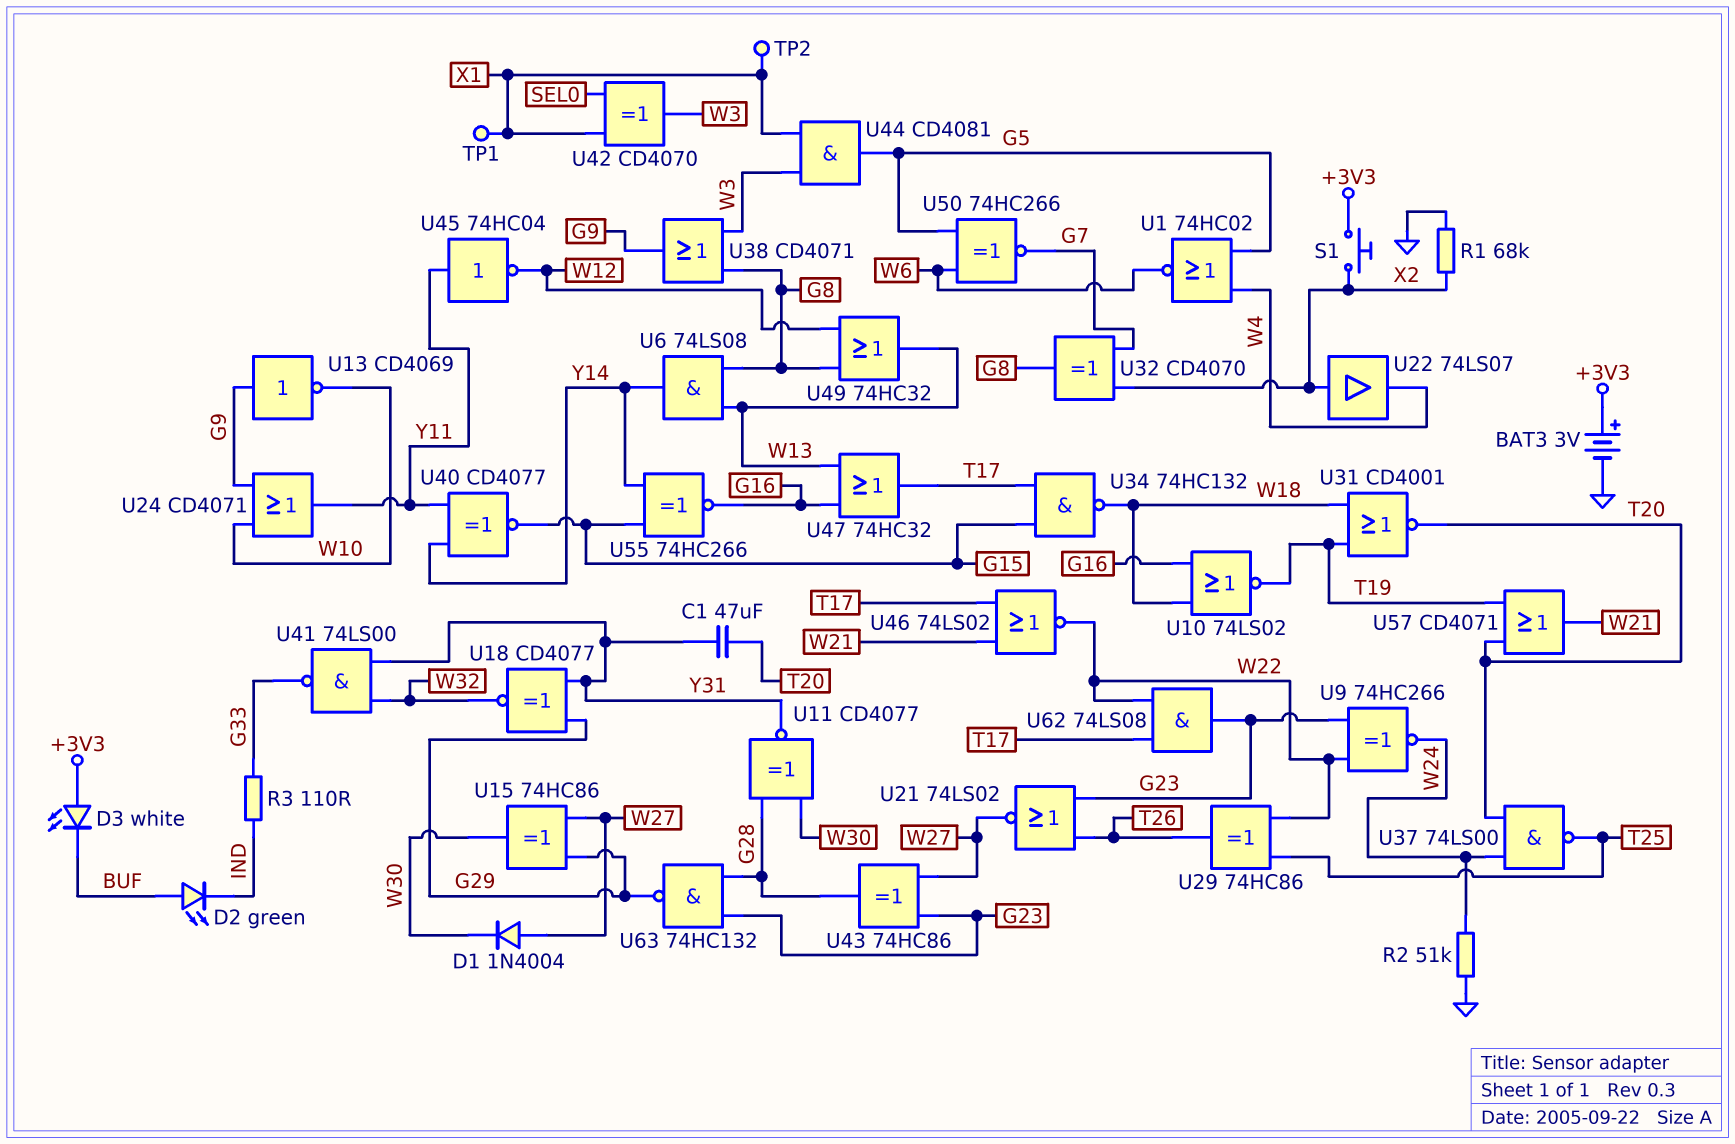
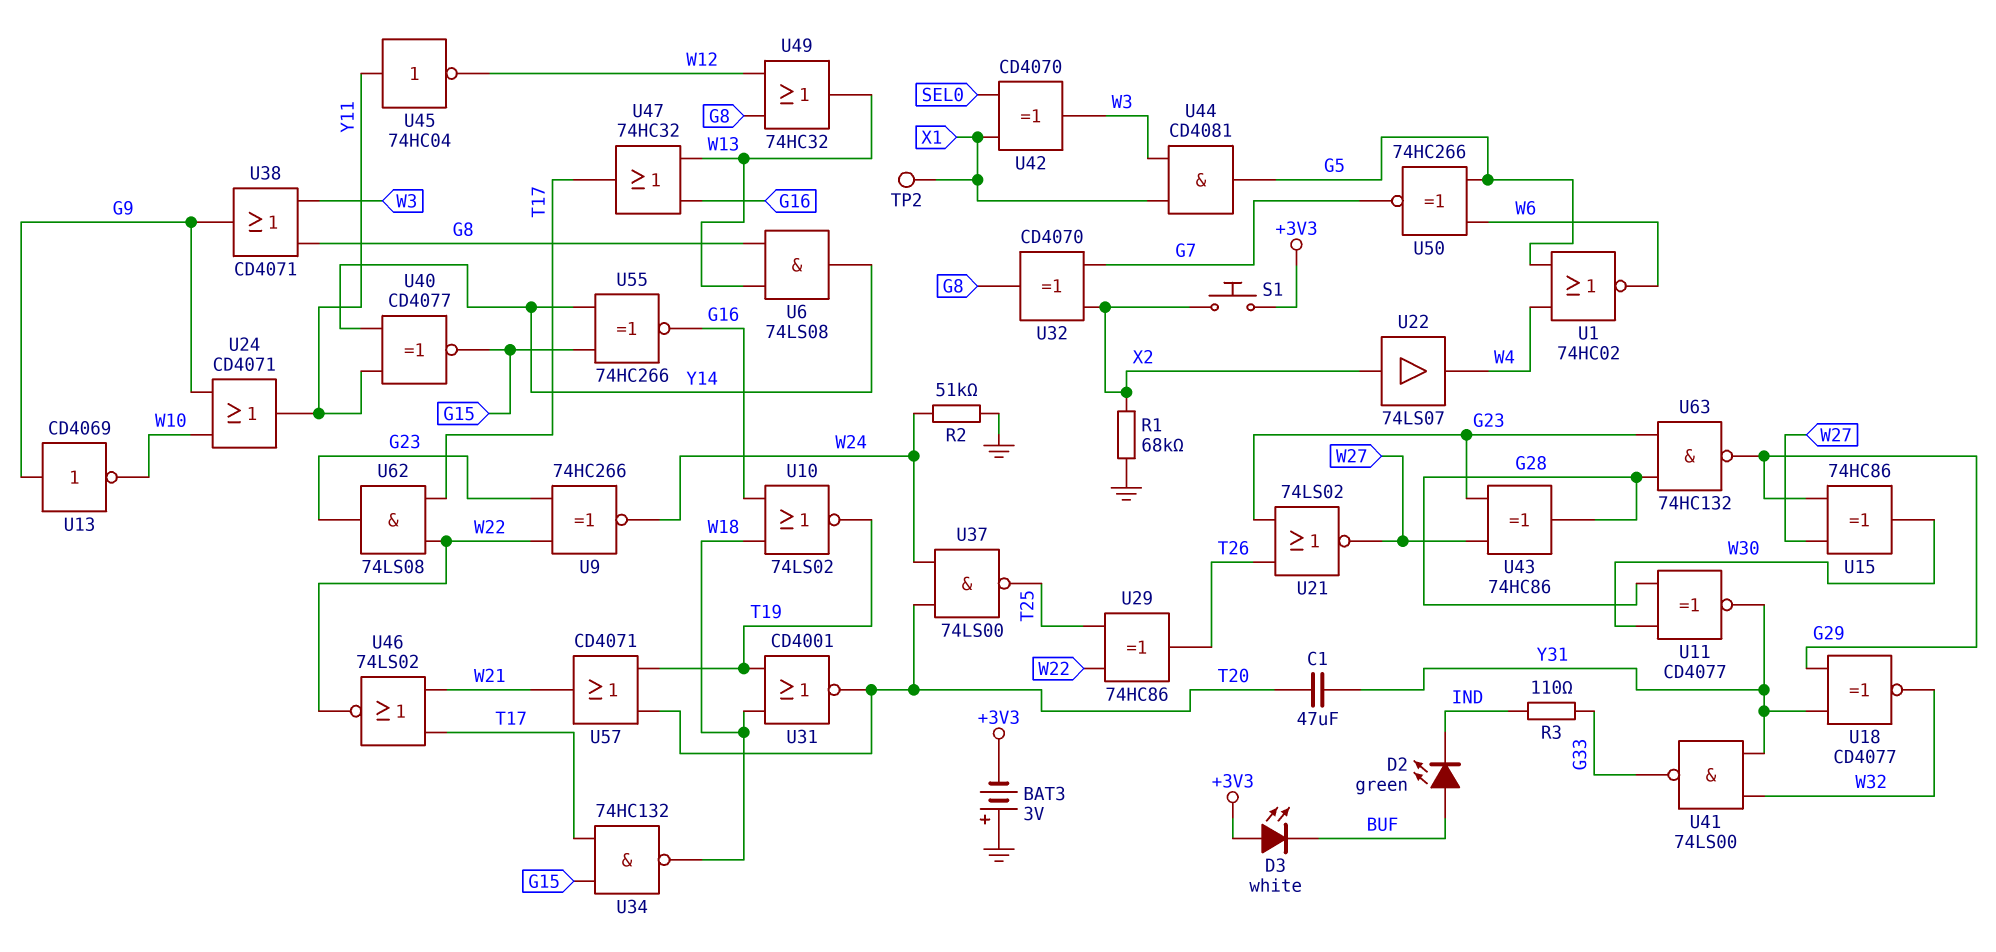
BAT3: 3V (plus +3V3, minus GND) -> 3V (plus GND, minus +3V3)
D1: diode 1N4004 (A W27, K W30) -> none
TP1: test point (X1) -> none

